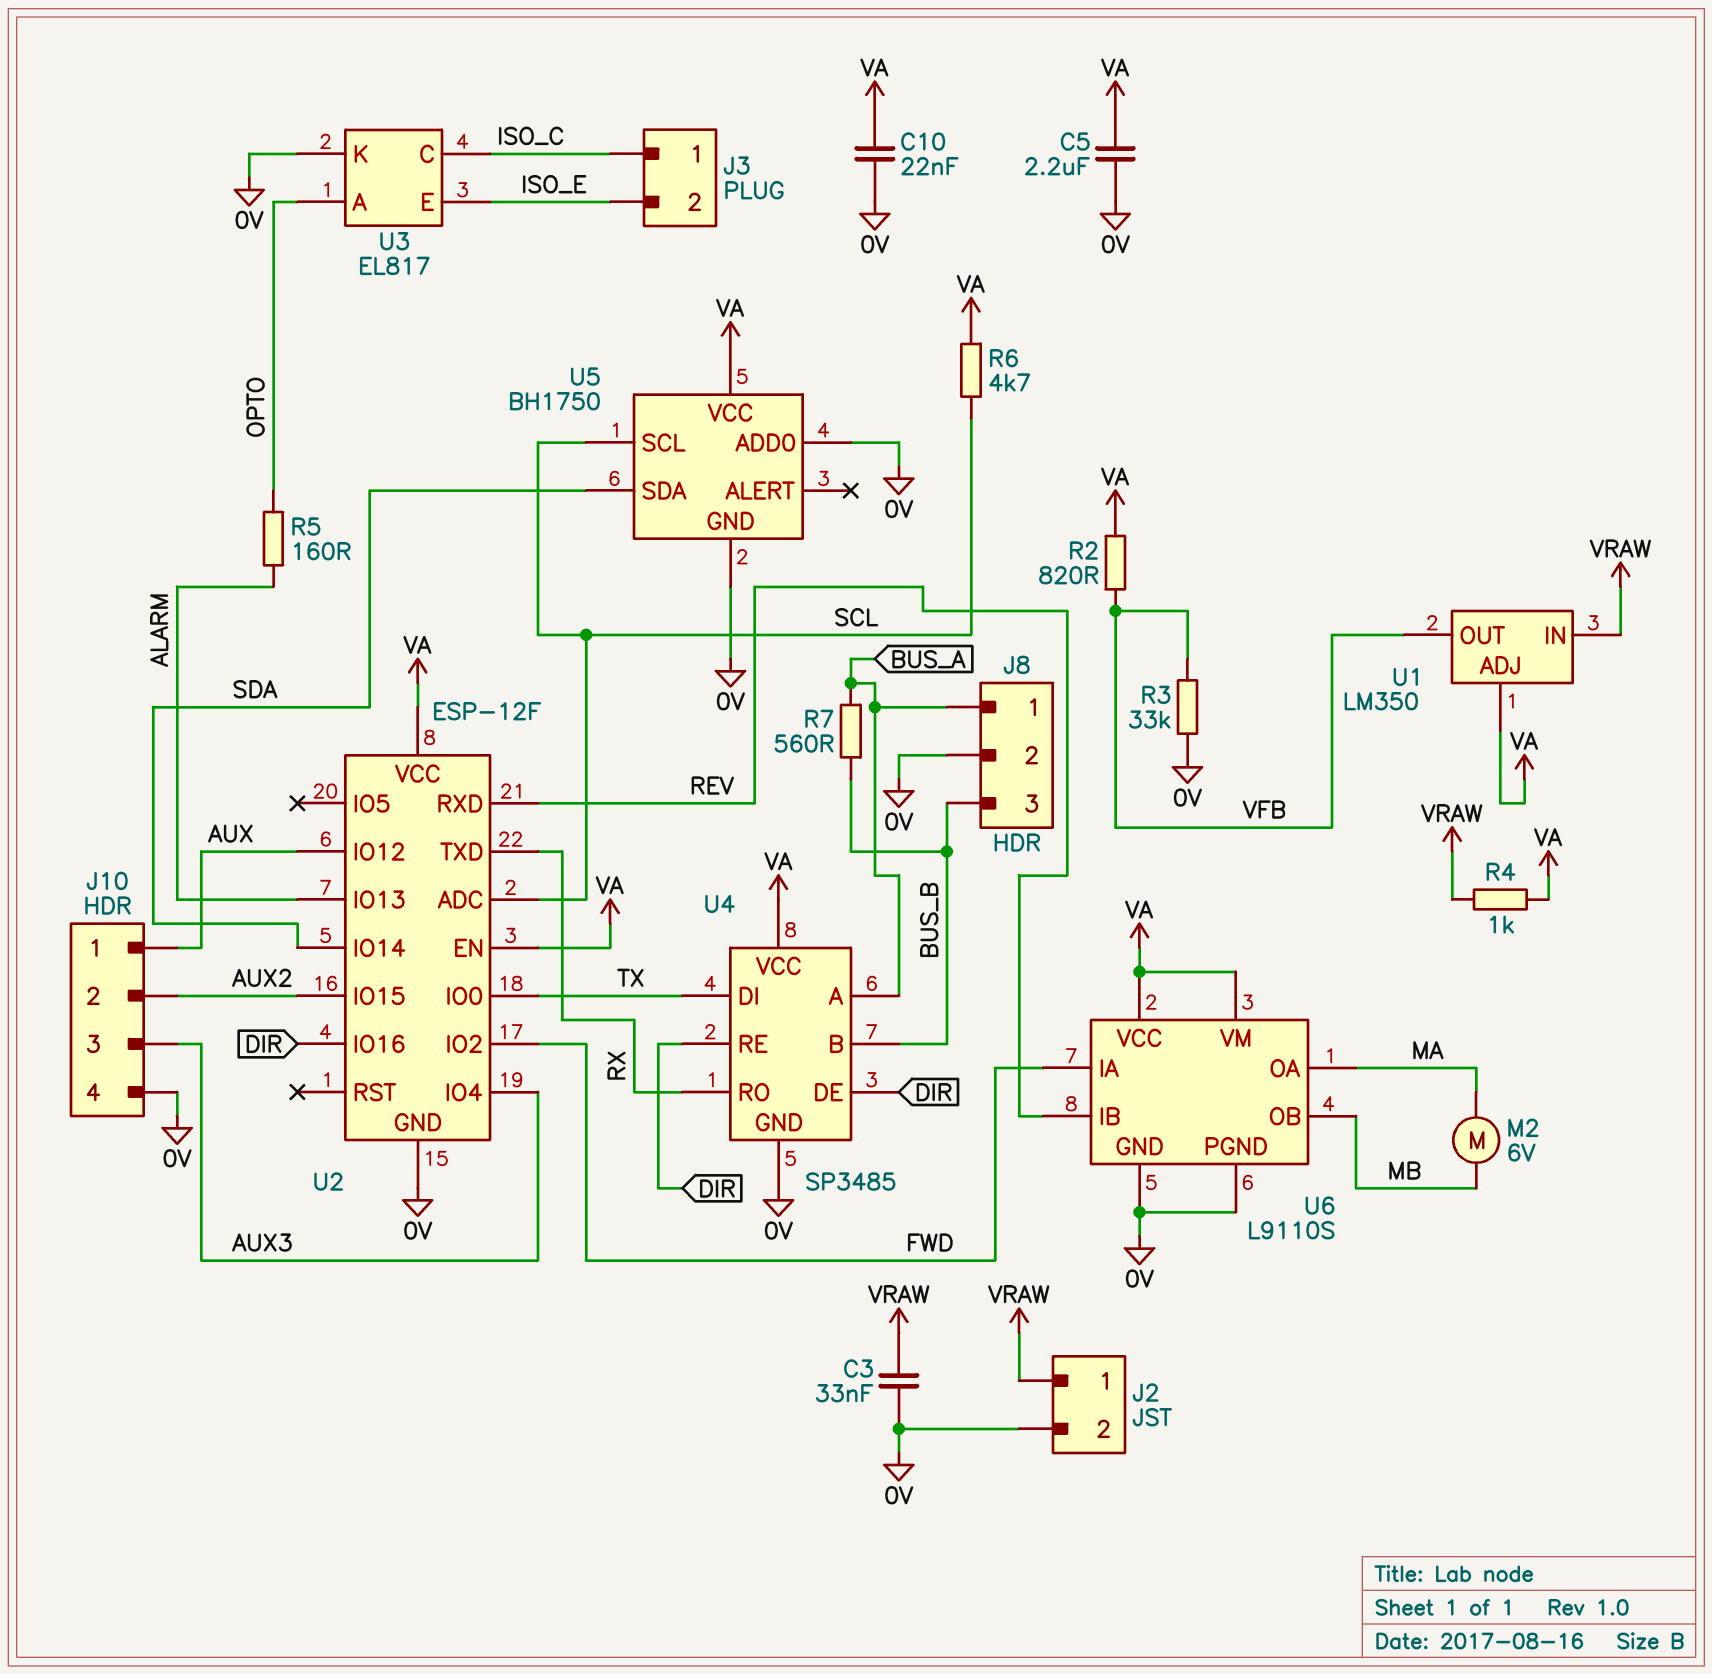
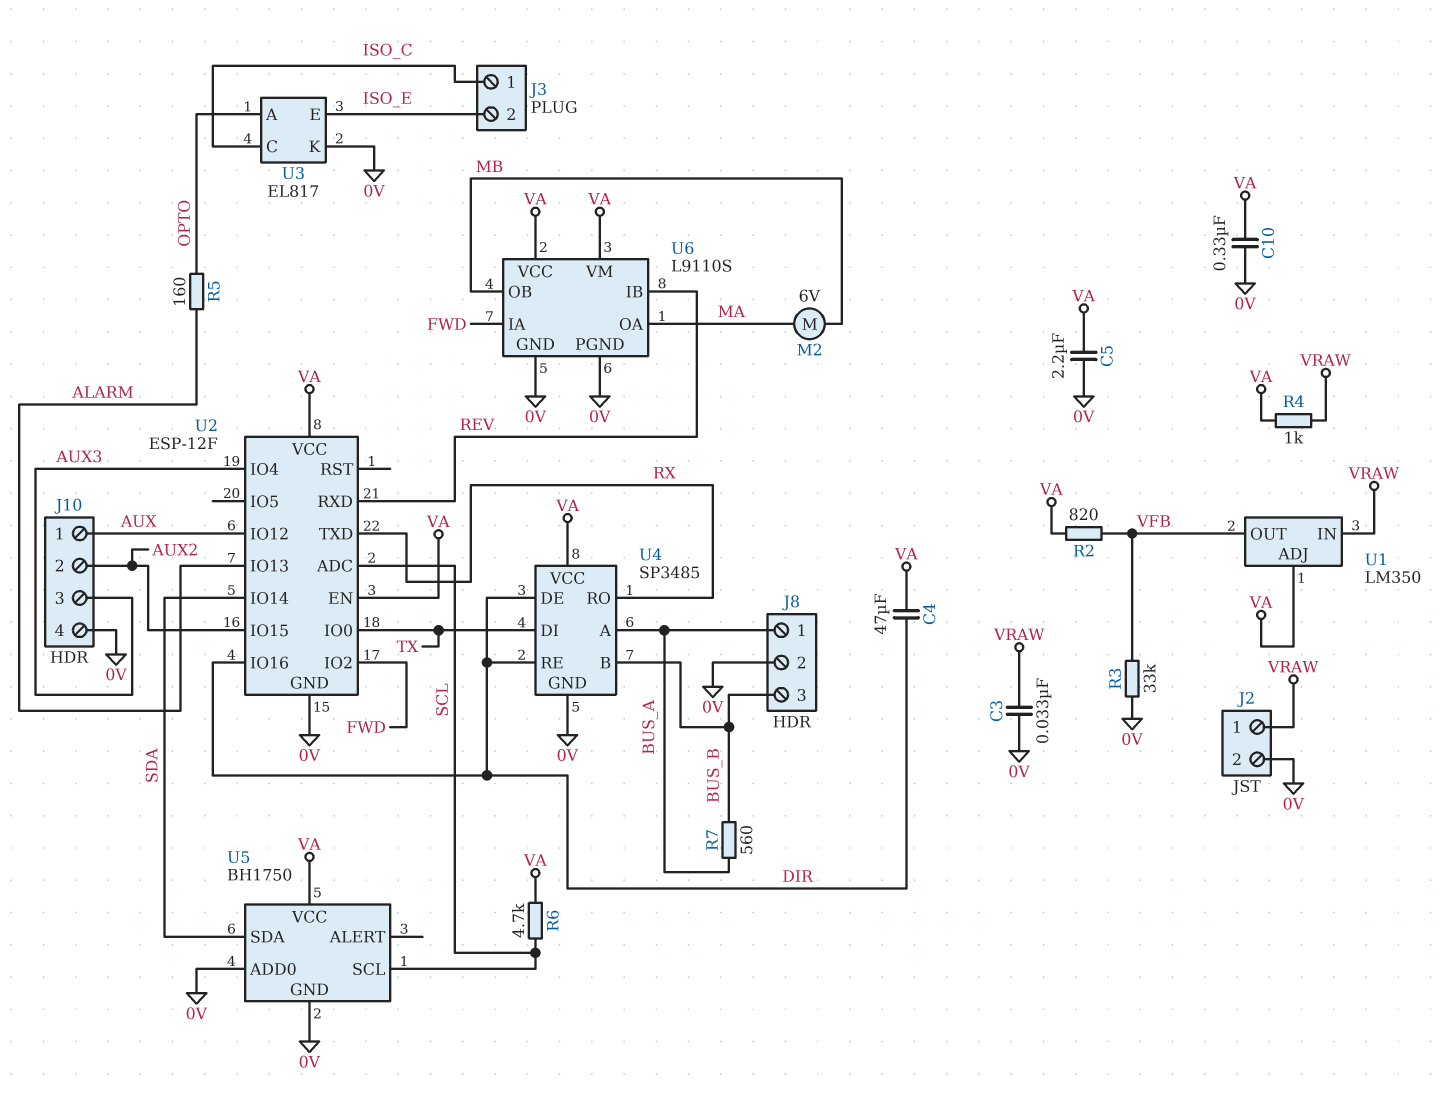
C4: none -> 47uF (DIR, VA)
C10: 22nF (0V, VA) -> 330nF (0V, VA)

